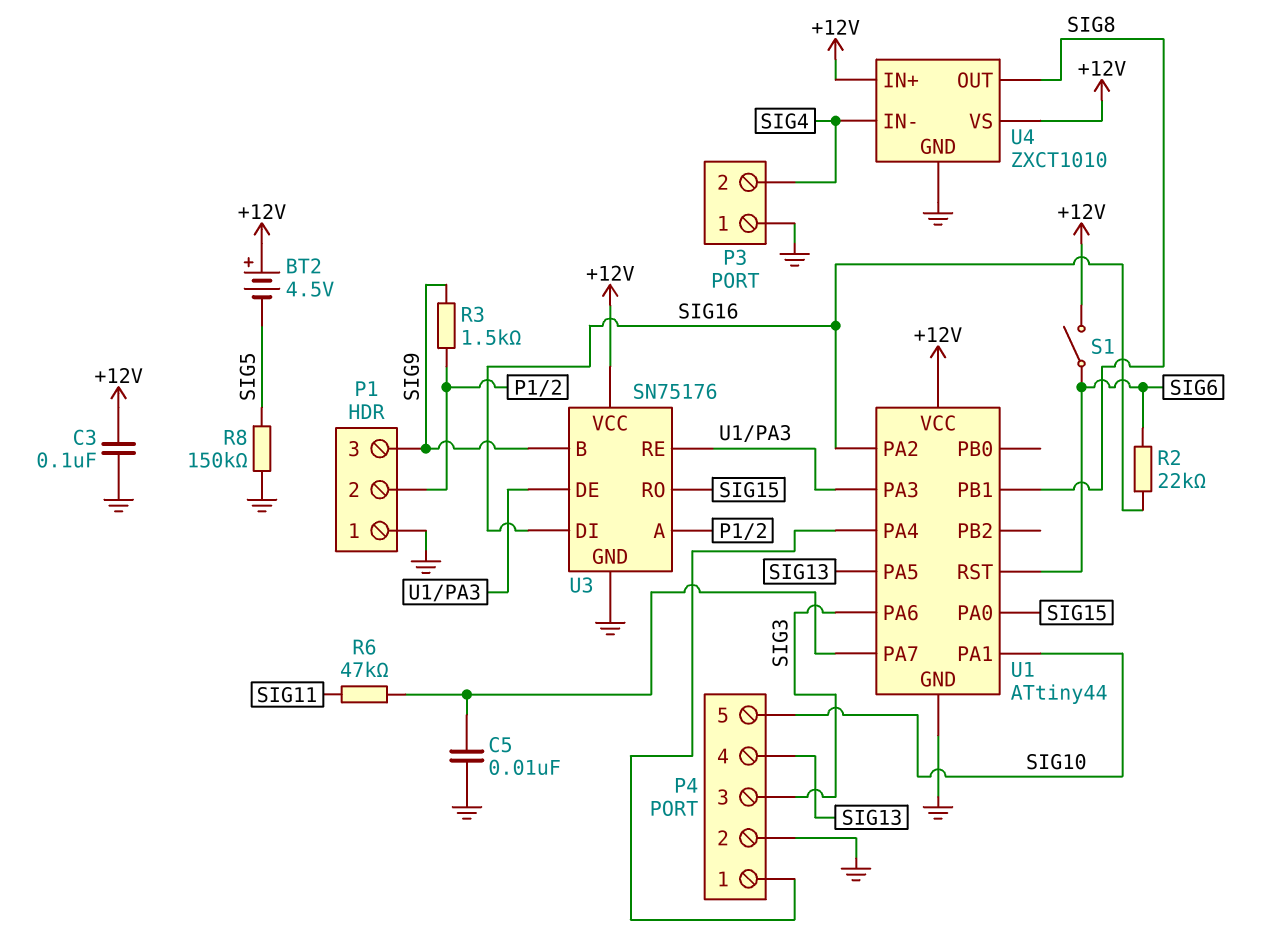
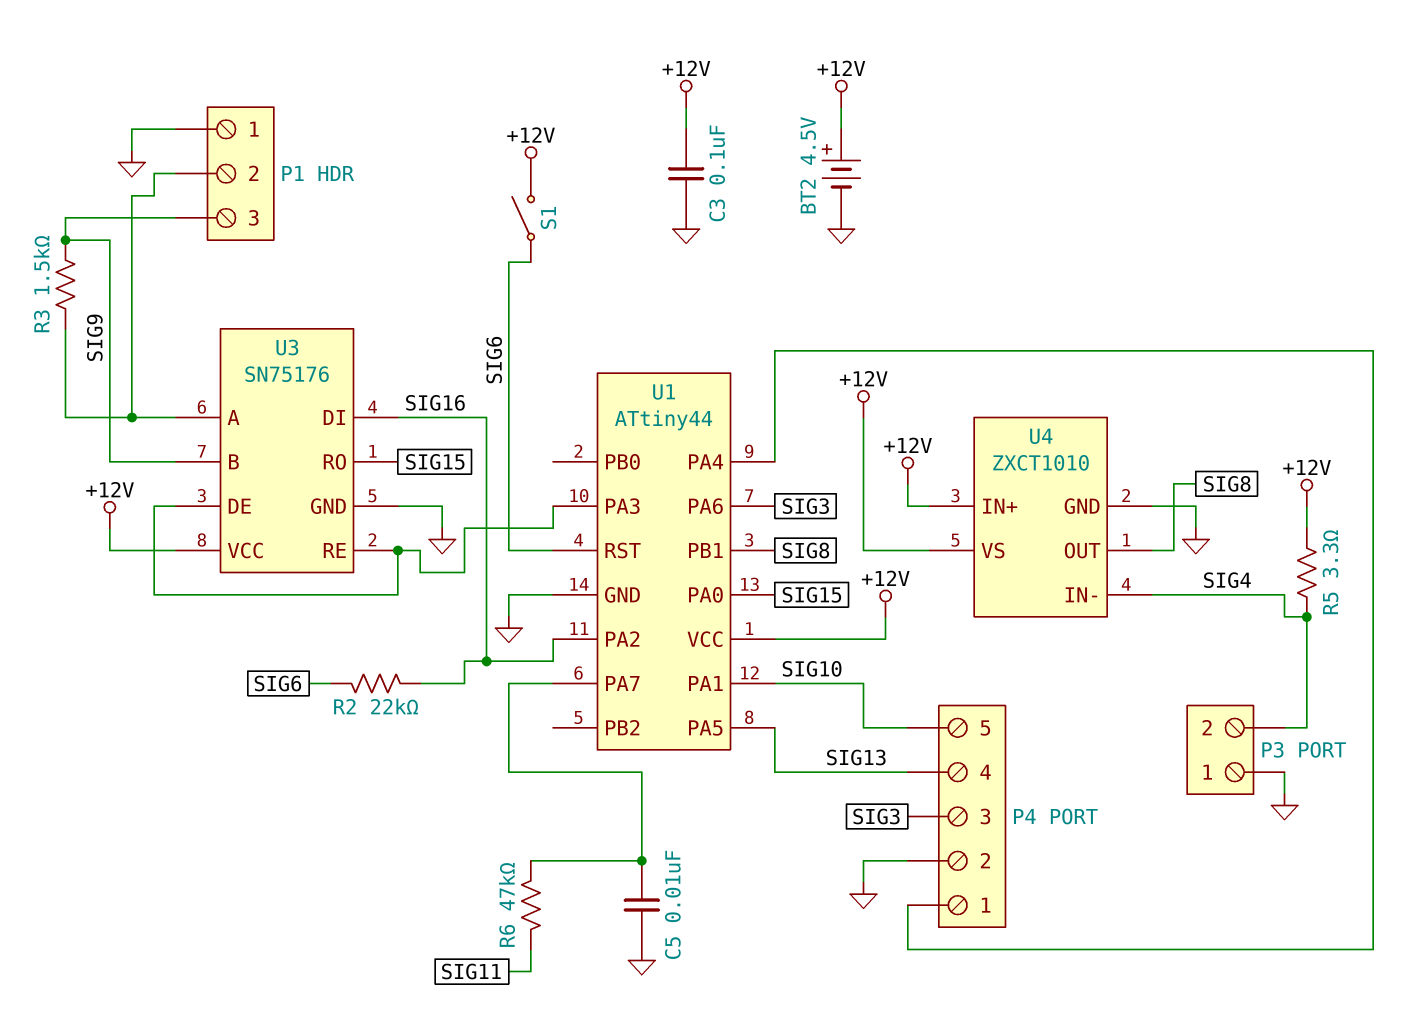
BT2: 4.5V (plus +12V, minus SIG5) -> 4.5V (plus +12V, minus GND)
R5: none -> 3.3 (+12V, SIG4)
R8: 150k (GND, SIG5) -> none

